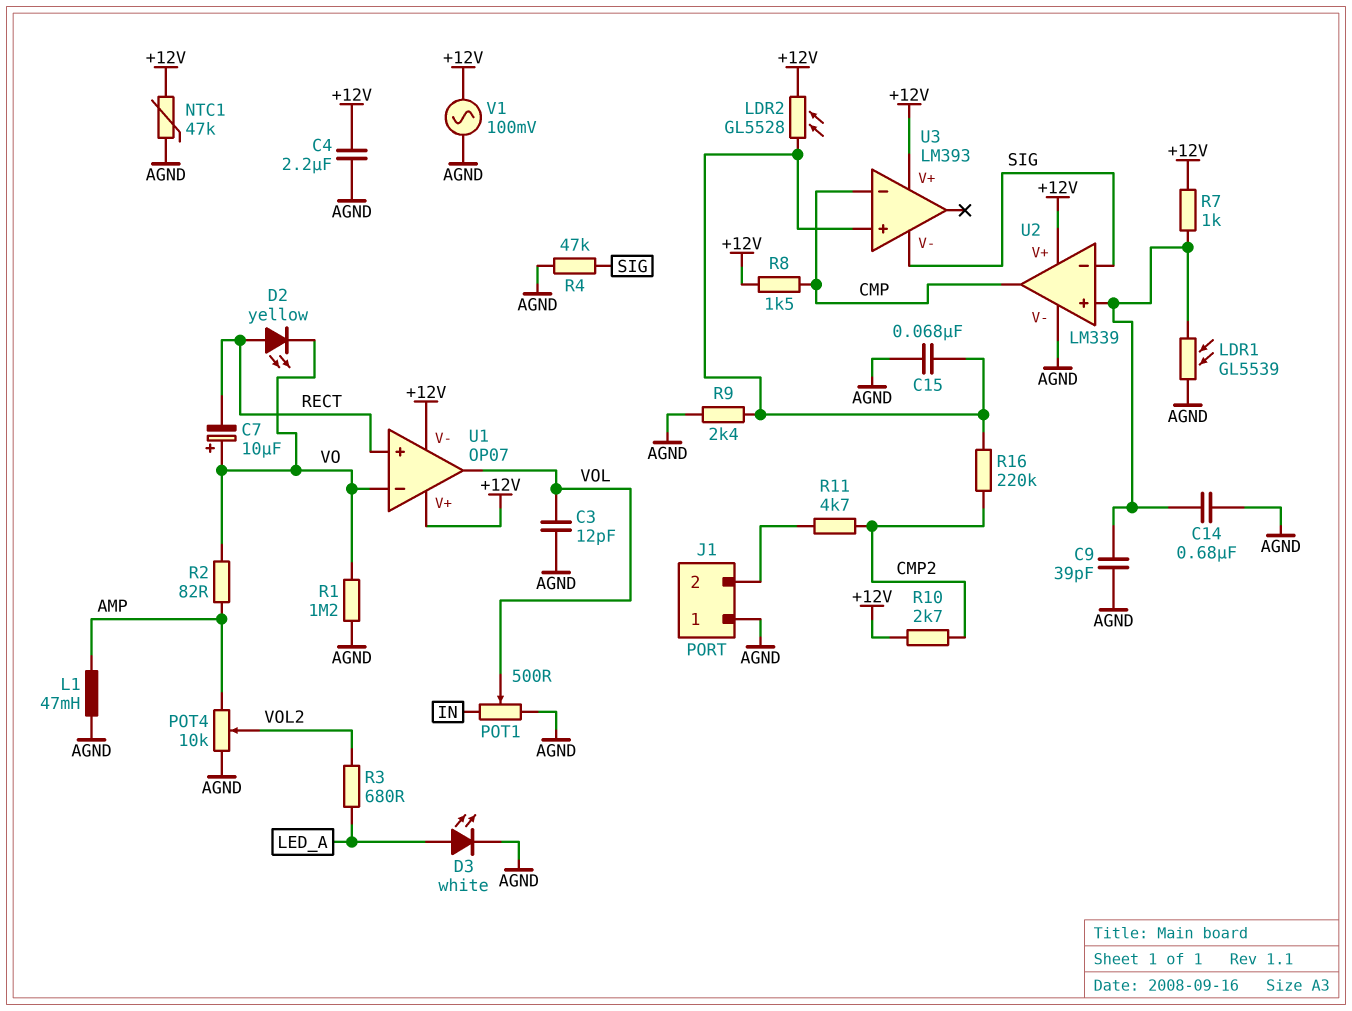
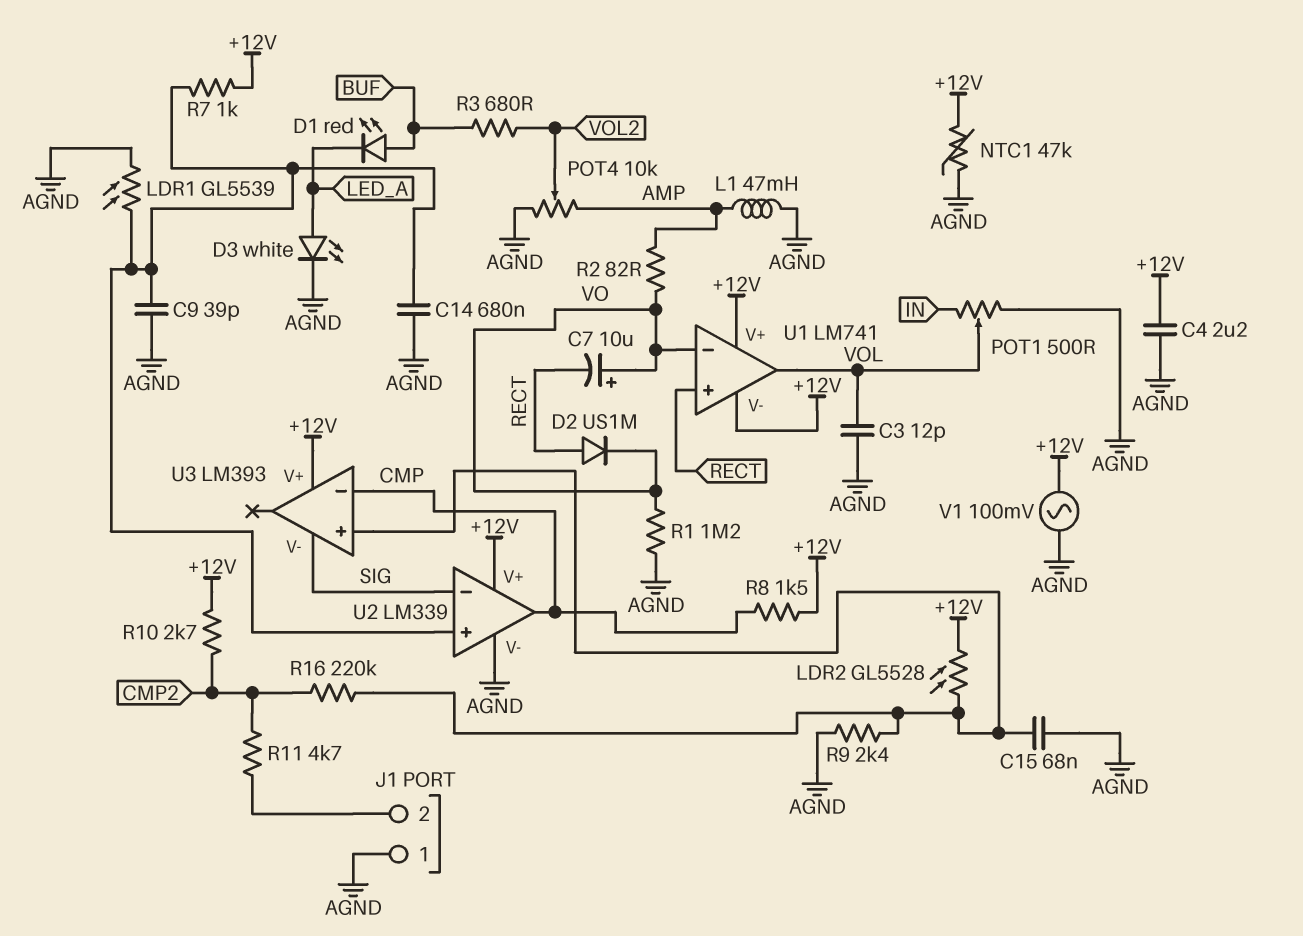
D1: none -> LED red (A BUF, K LED_A)
D2: LED yellow (A RECT, K VO) -> diode US1M (A RECT, K VO)
R3: 680 (LED_A, VOL2) -> 680 (BUF, VOL2)
R4: 47k (AGND, SIG) -> none
U1: OP07 -> LM741

